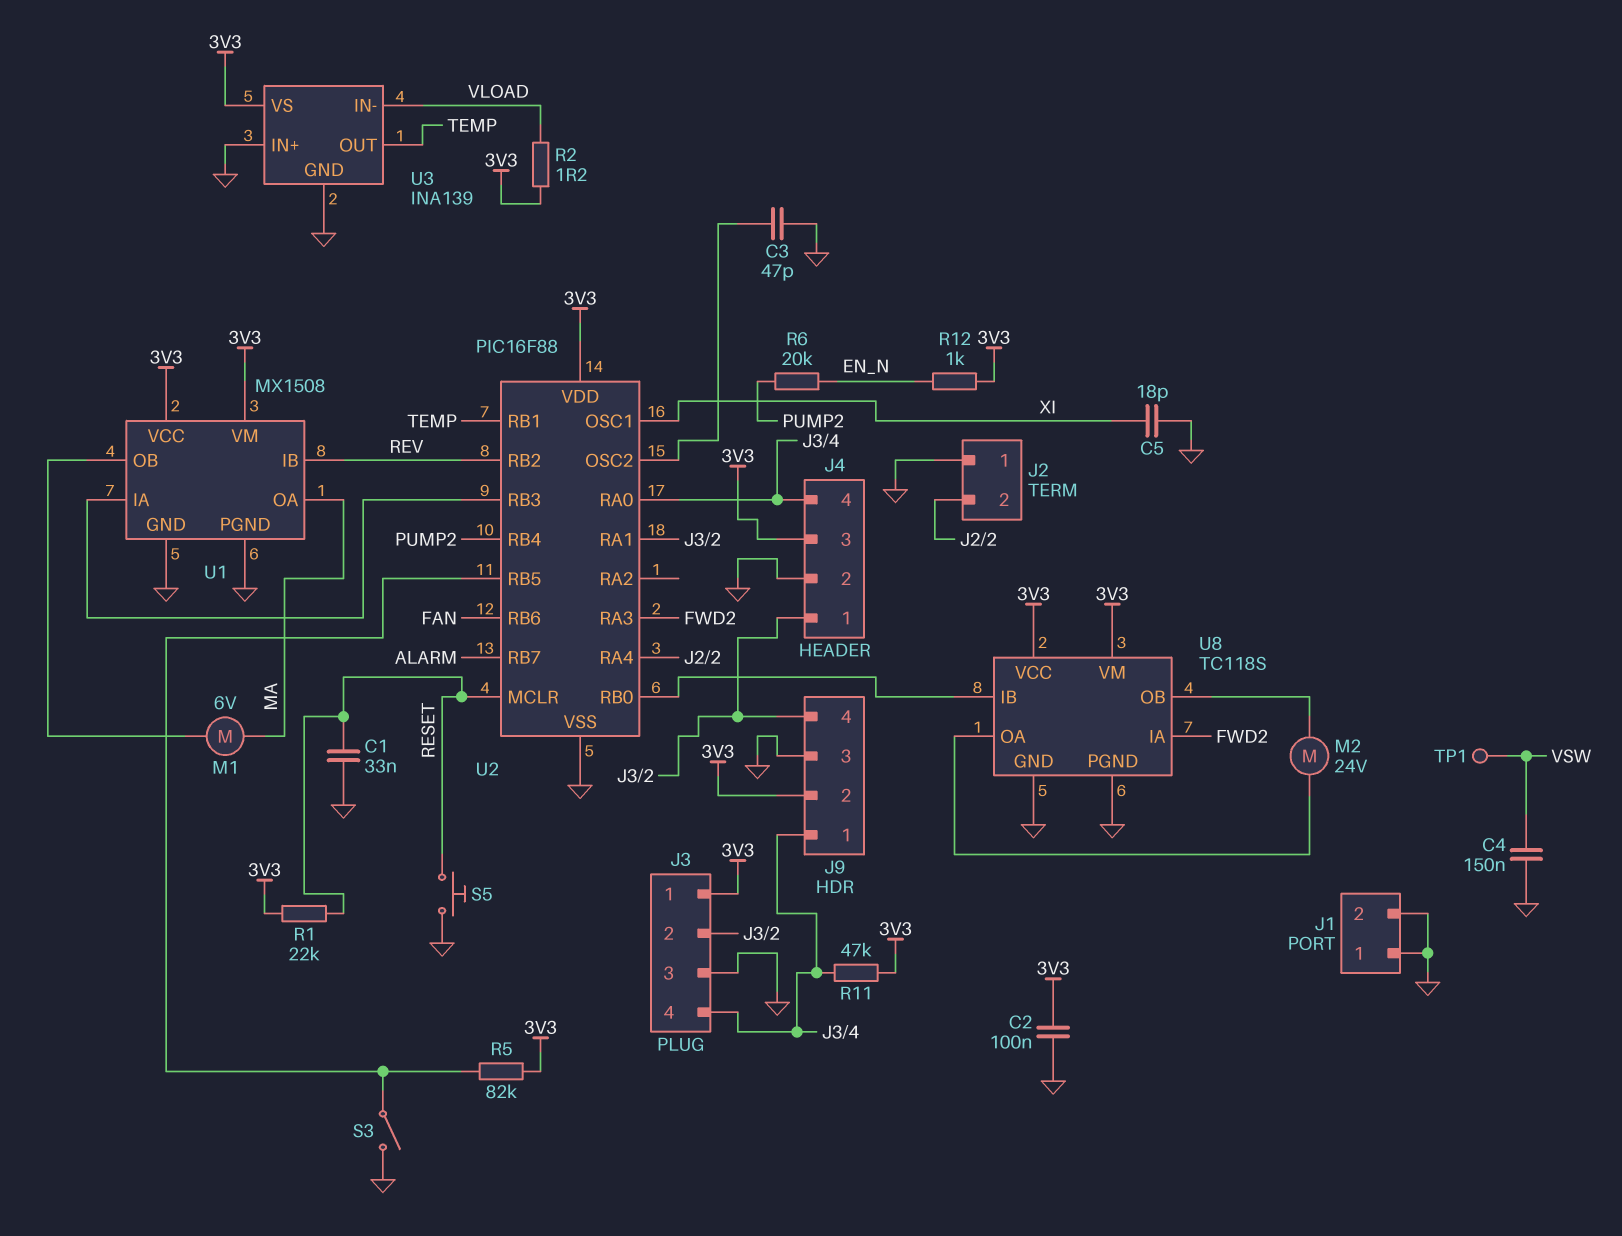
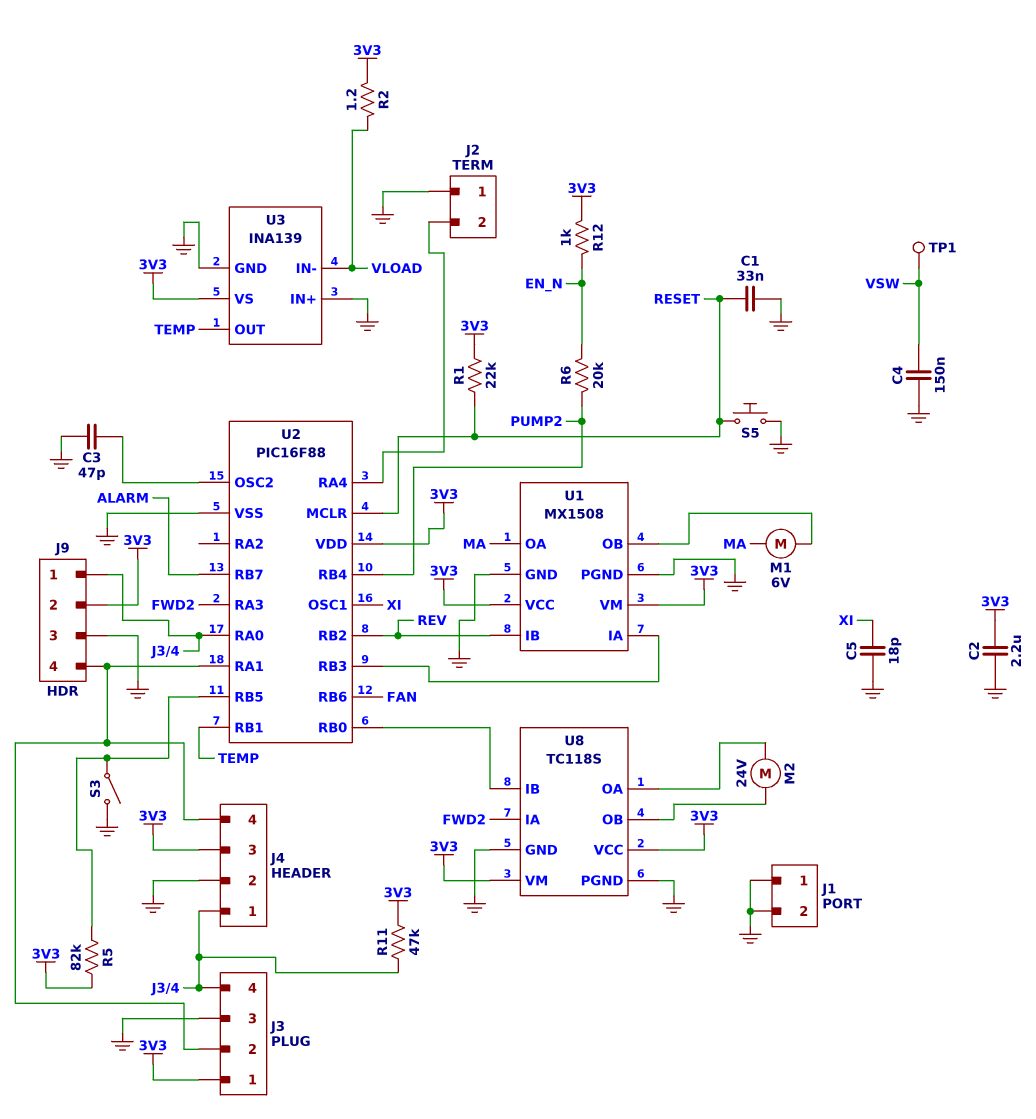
C2: 100nF (3V3, GND) -> 2.2uF (3V3, GND)
J4 pin 1: J3/2 -> J3/4
J4 pin 4: J3/4 -> J3/2

